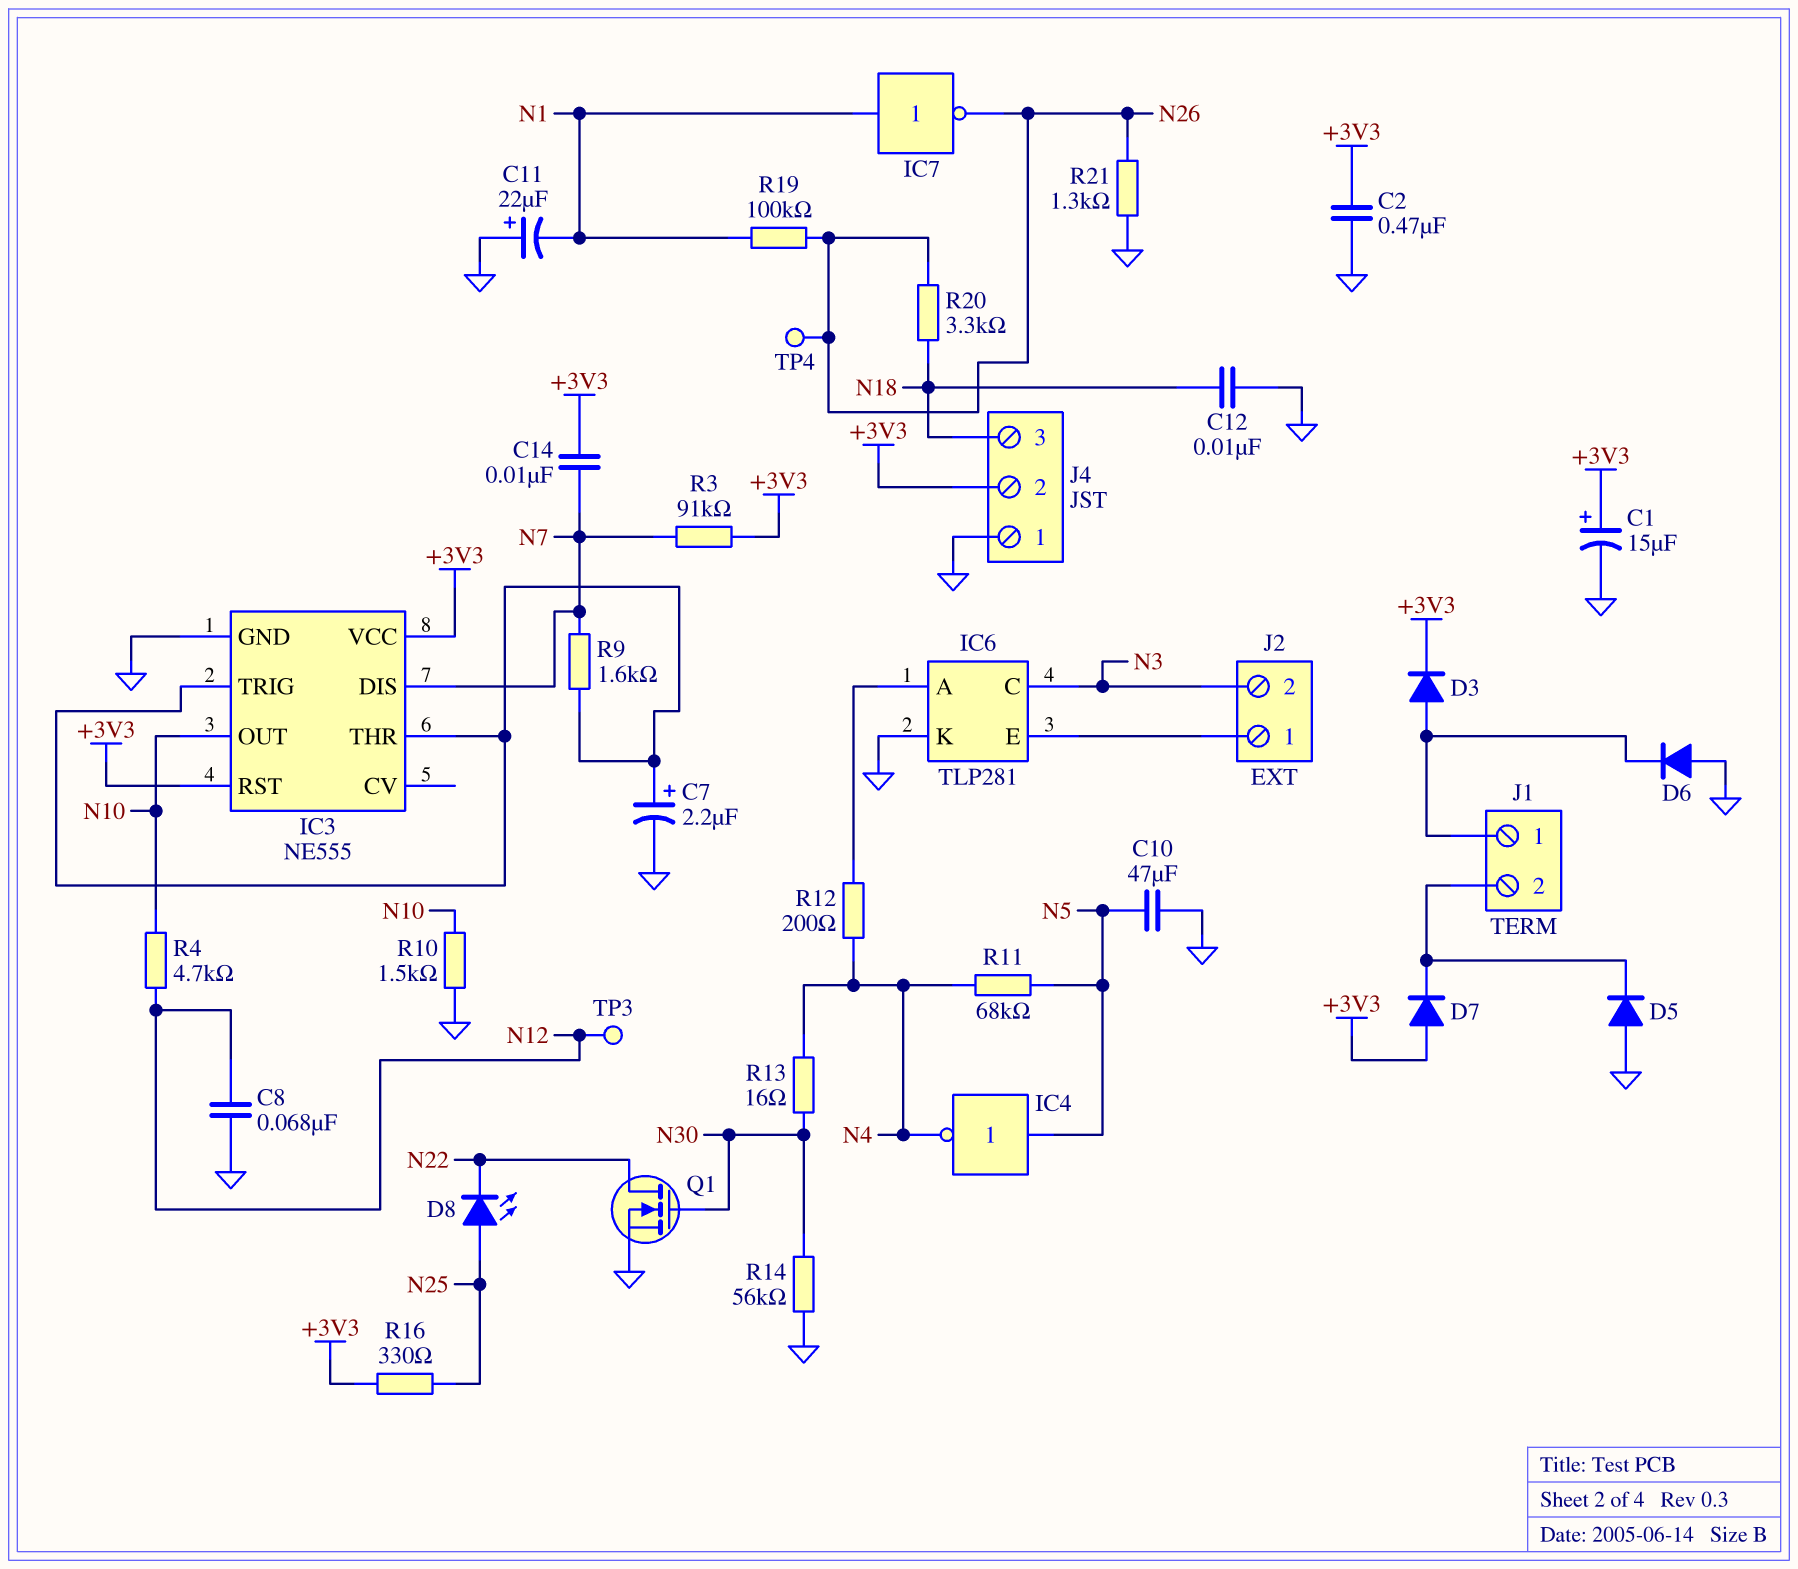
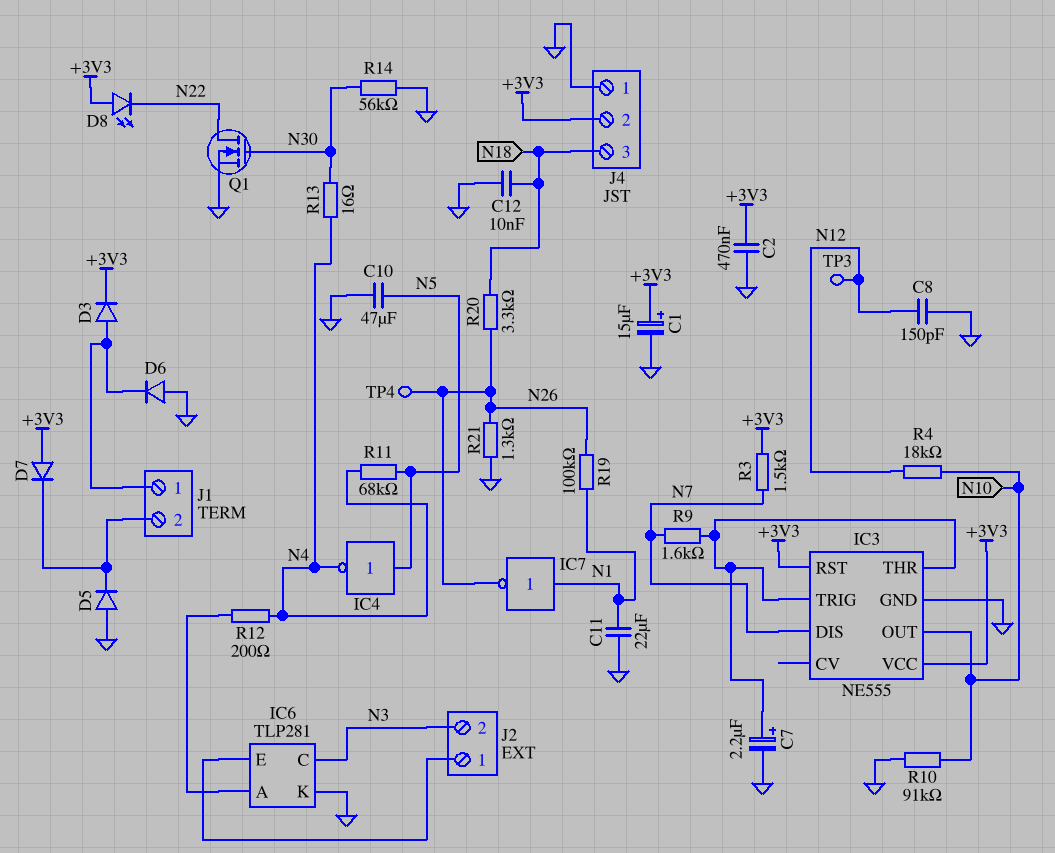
C8: 68nF (GND, N12) -> 150pF (GND, N12)
C11: 22uF (plus GND, minus N1) -> 22uF (GND, N1)
C14: 10nF (+3V3, N7) -> none
D8: LED (A N25, K N22) -> LED (A +3V3, K N22)
R3: 91k (+3V3, N7) -> 1.5k (+3V3, N7)
R4: 4.7k (N10, N12) -> 18k (N10, N12)
R10: 1.5k (GND, N10) -> 91k (GND, N10)
R16: 330 (+3V3, N25) -> none

